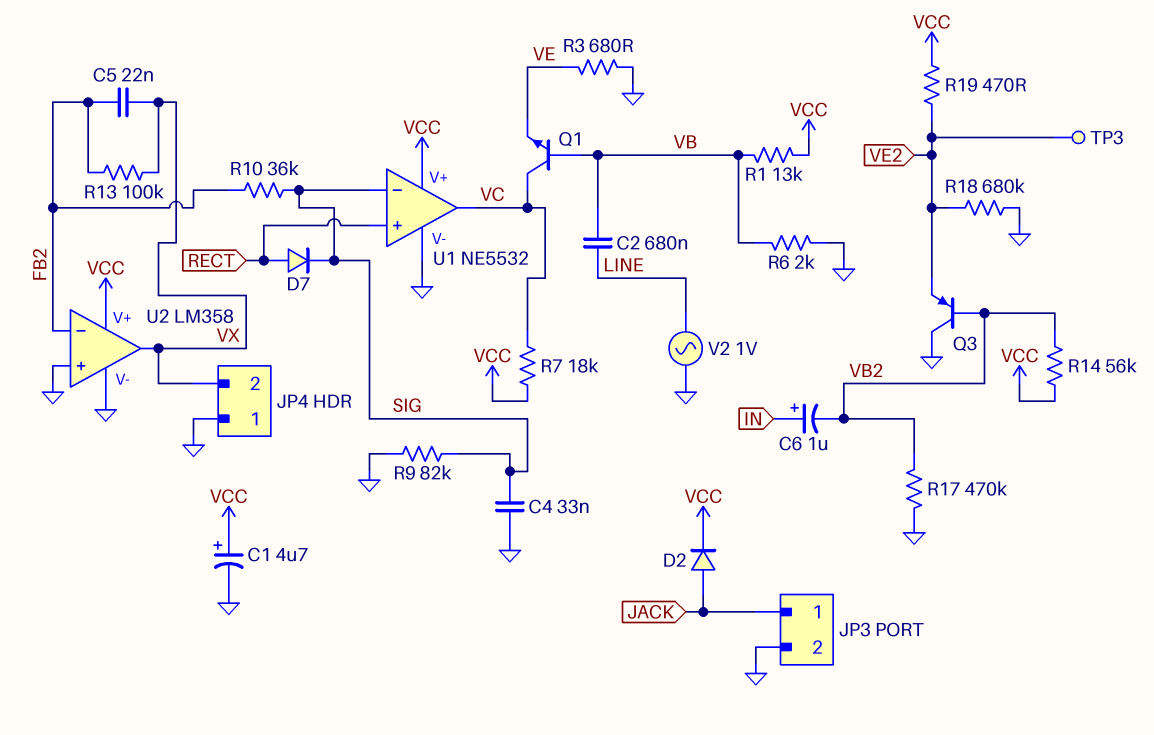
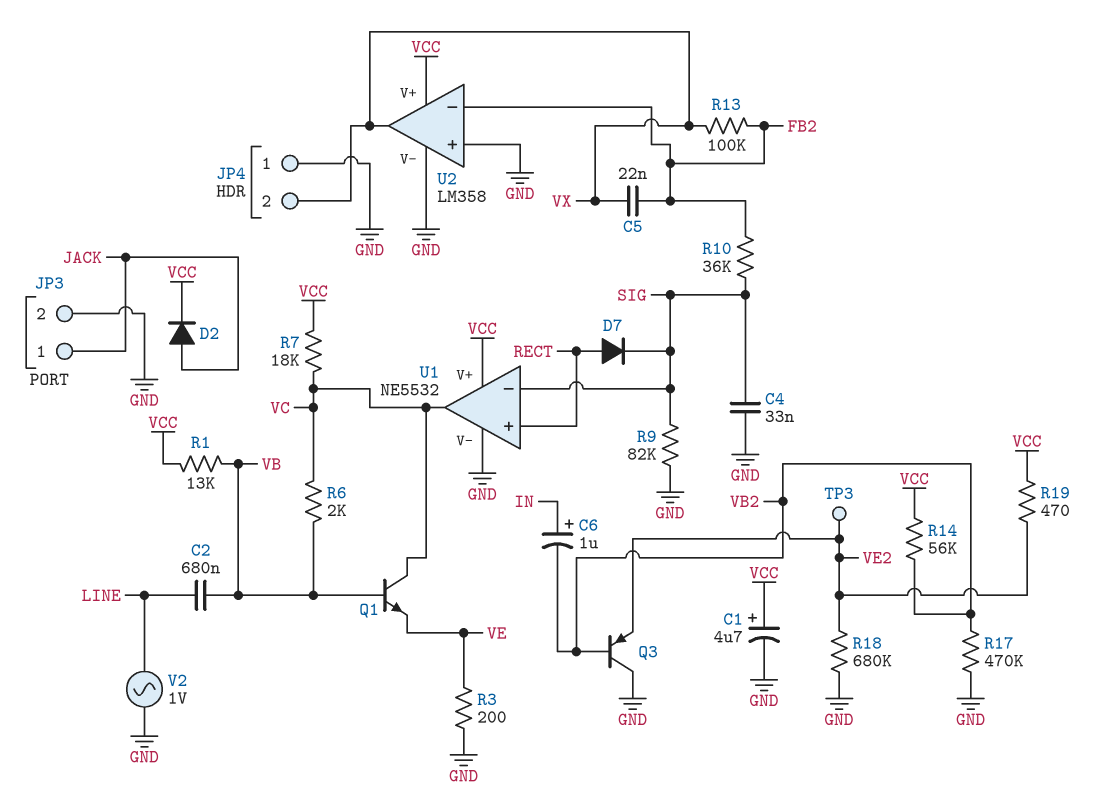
R3: 680 (GND, VE) -> 200 (GND, VE)
R6: 2k (GND, VB) -> 2k (VB, VC)

